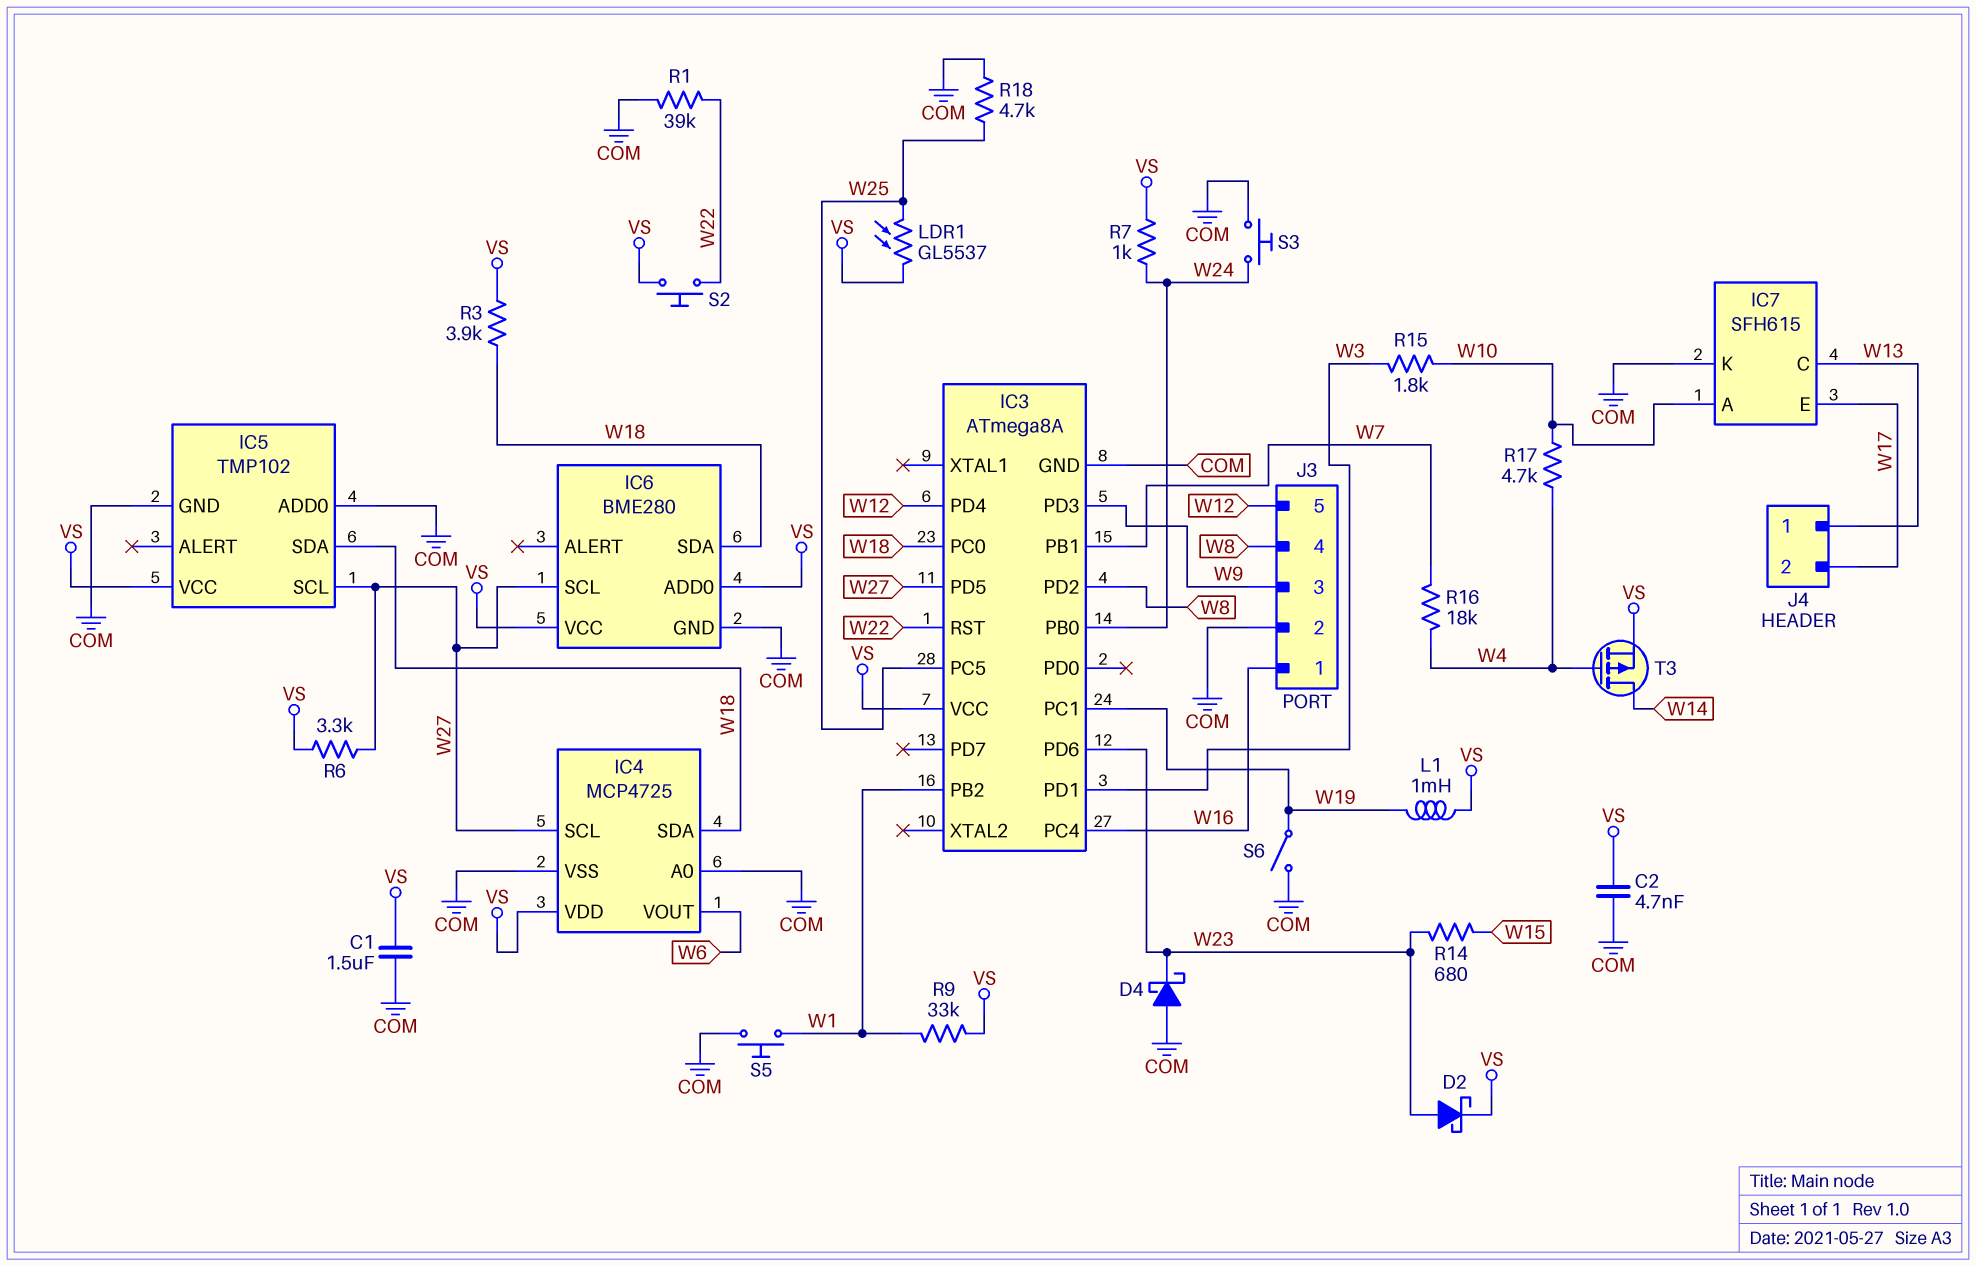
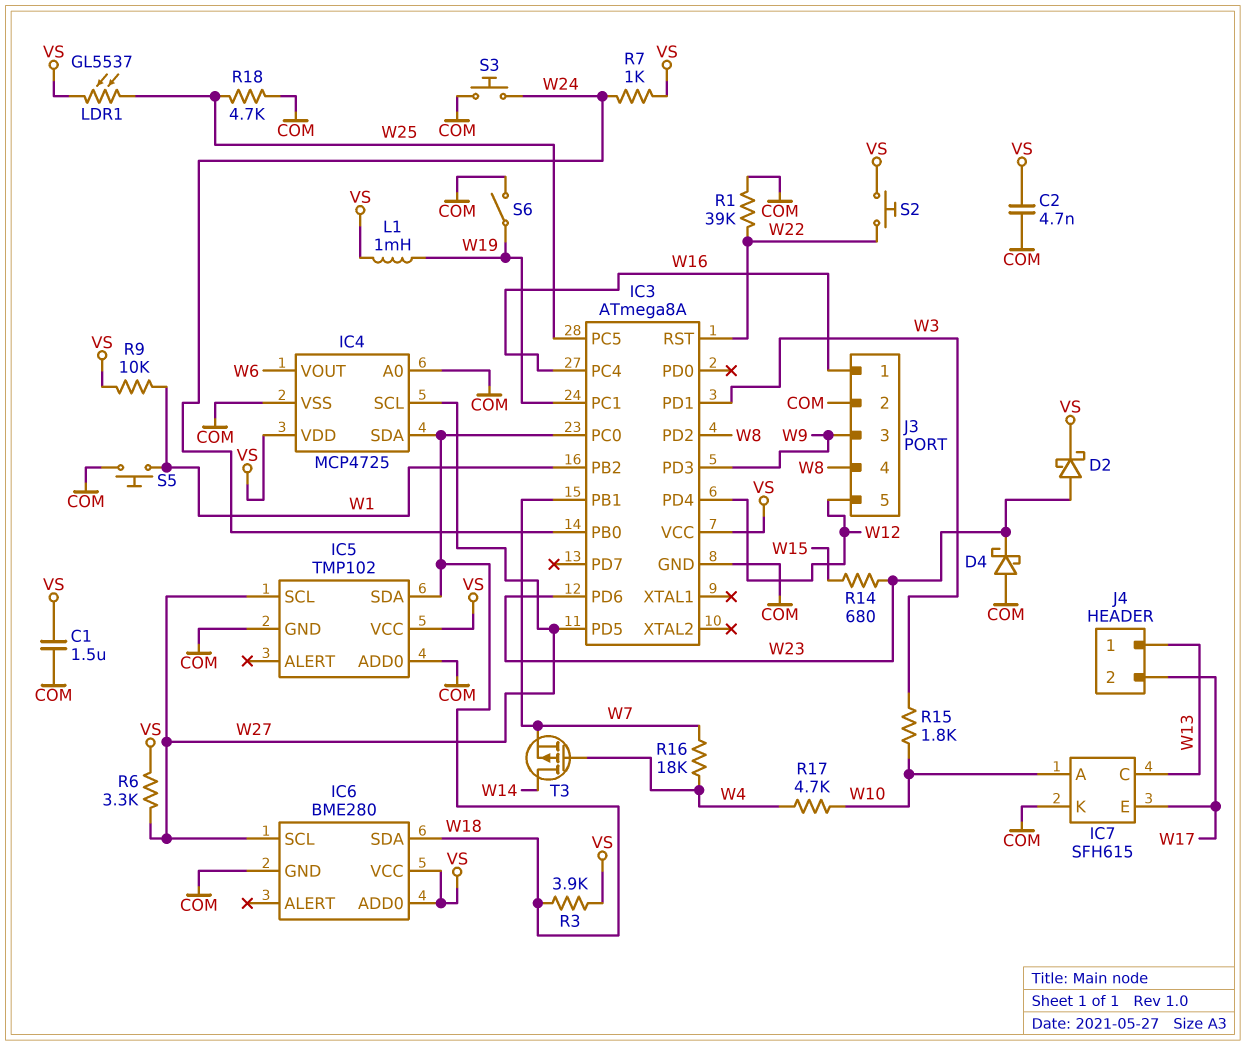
R9: 33k (VS, W1) -> 10k (VS, W1)
T3: PMOS (G W4, D W14, S VS) -> PMOS (G W4, D W14, S W7)

